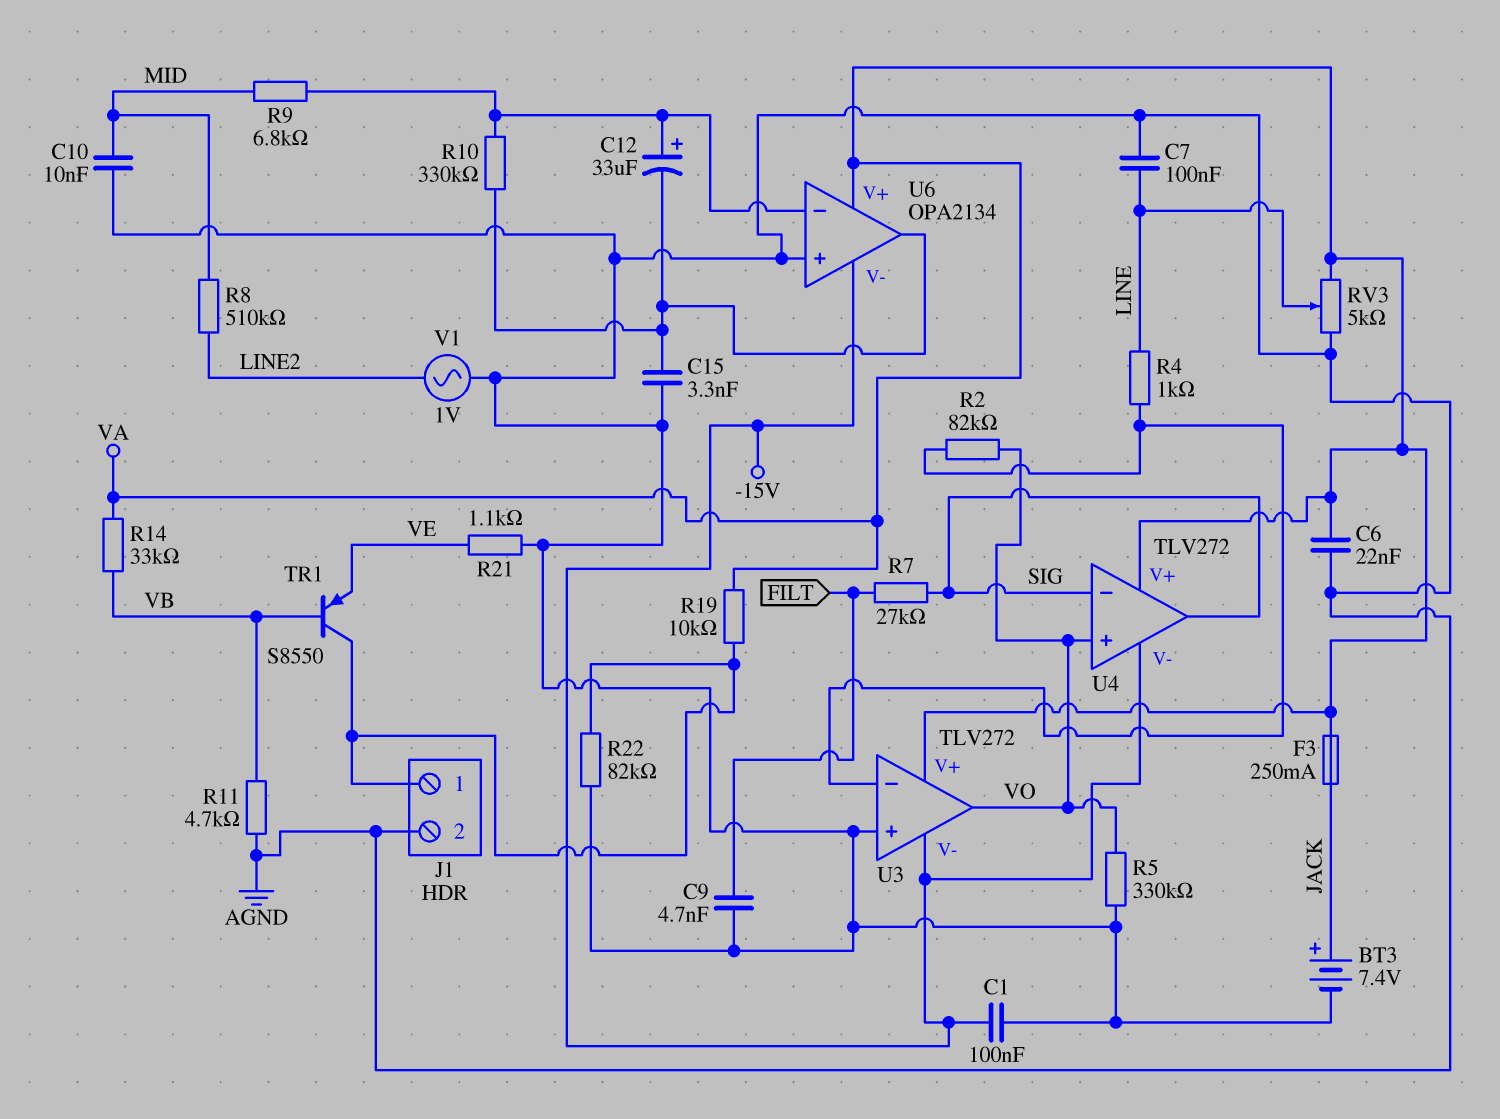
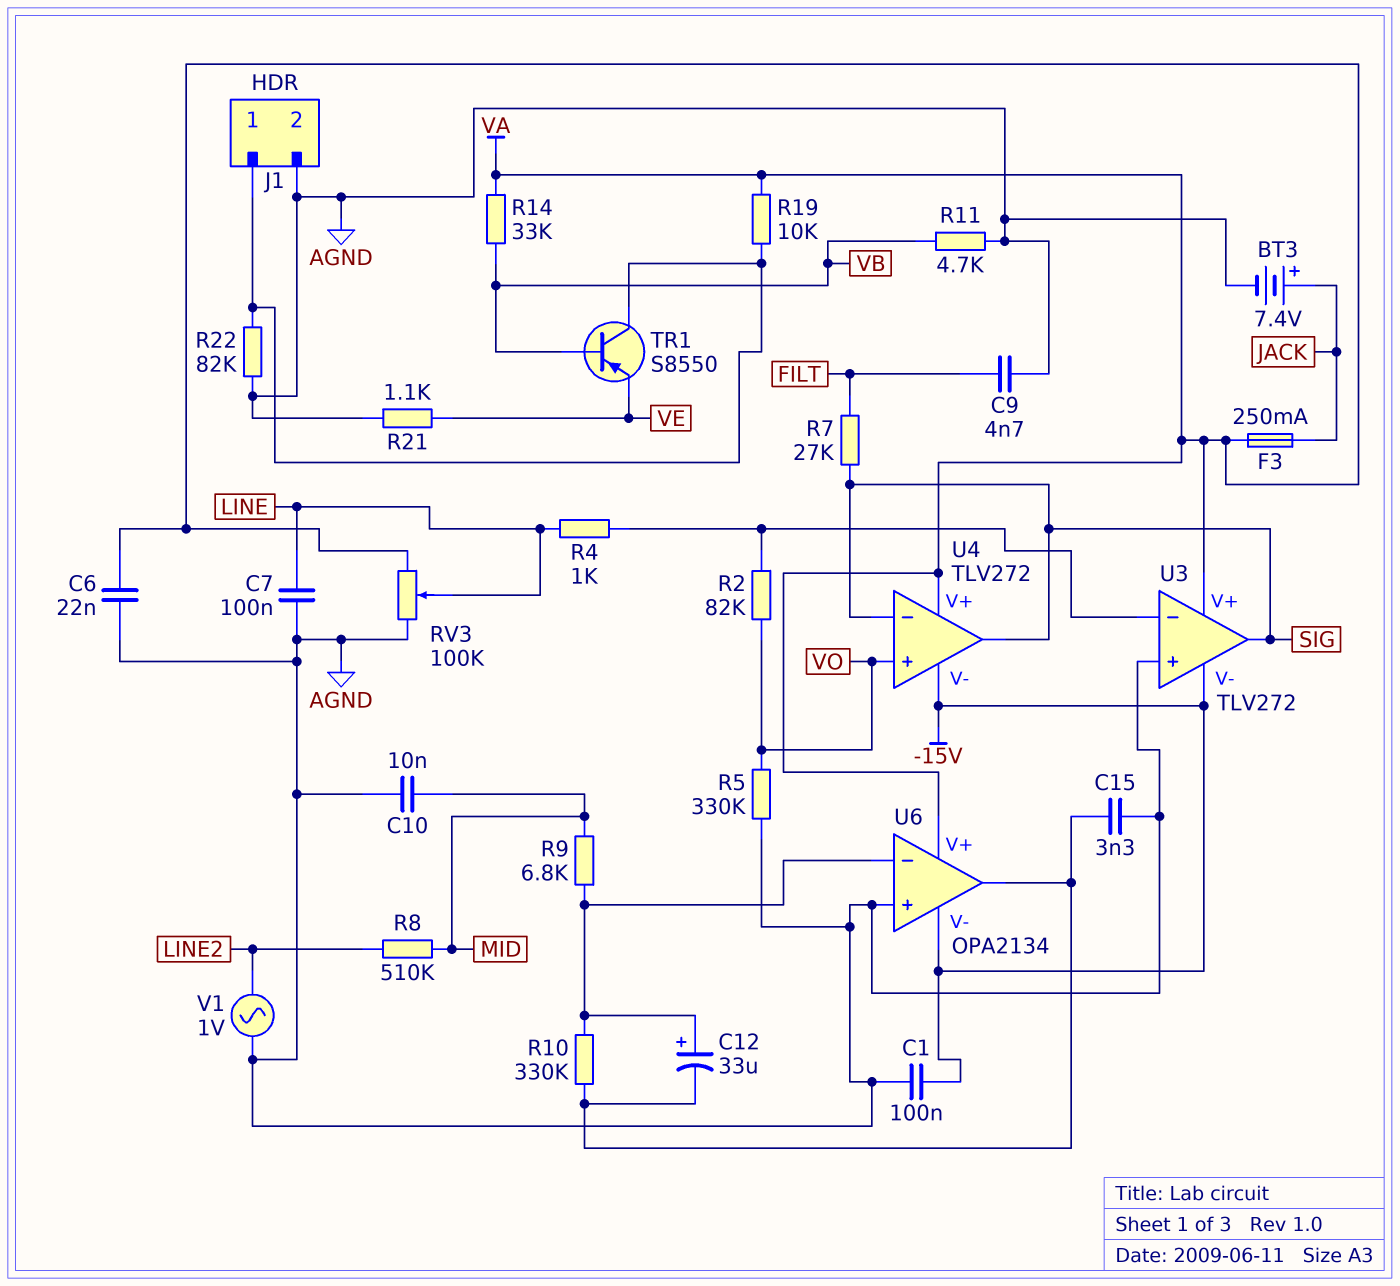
RV3: 5k (AGND, VA, wiper LINE) -> 100k (AGND, VA, wiper LINE)
U3 pin out: VO -> SIG

